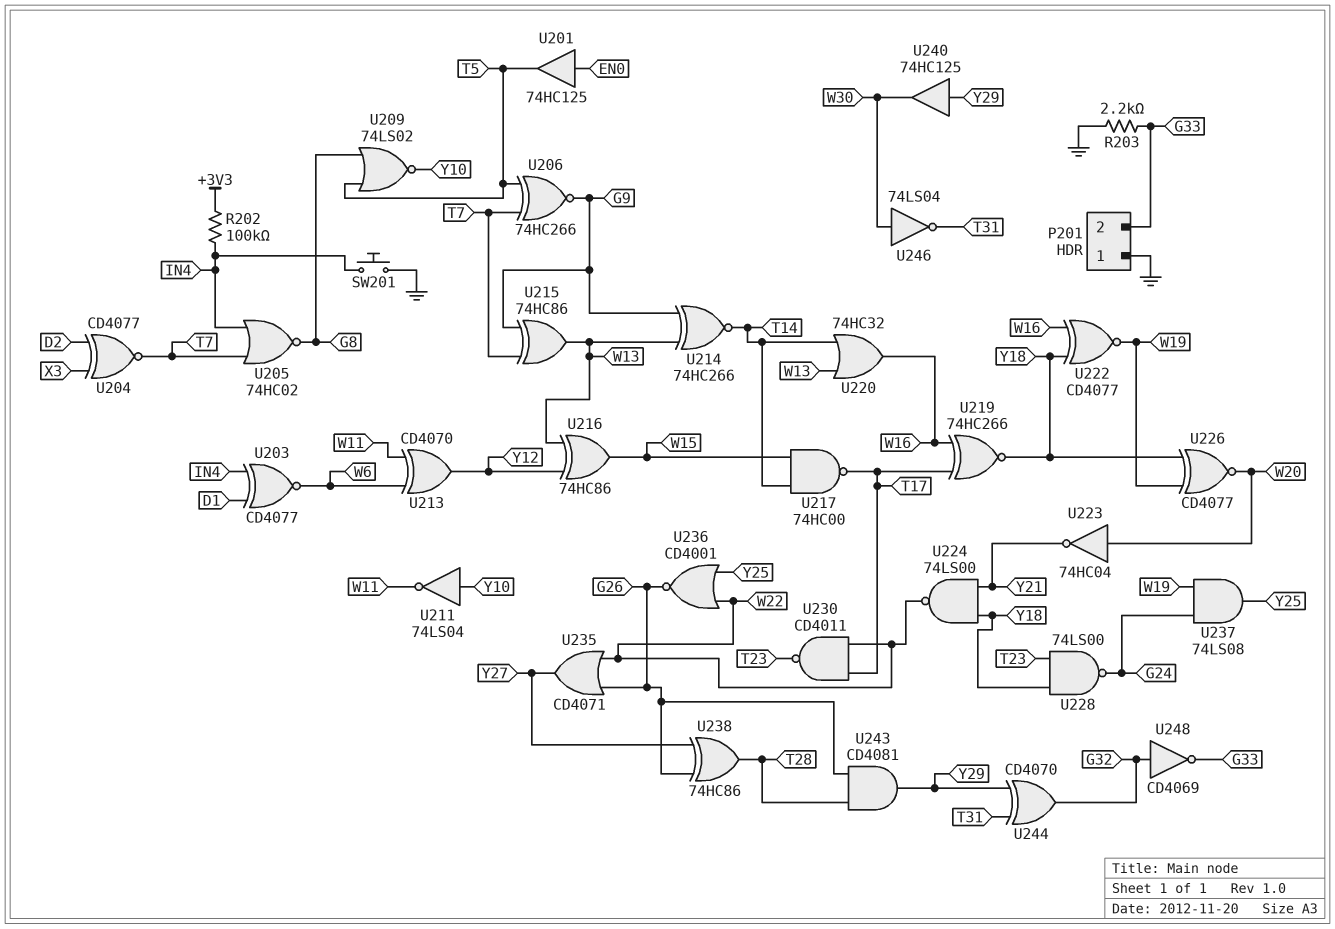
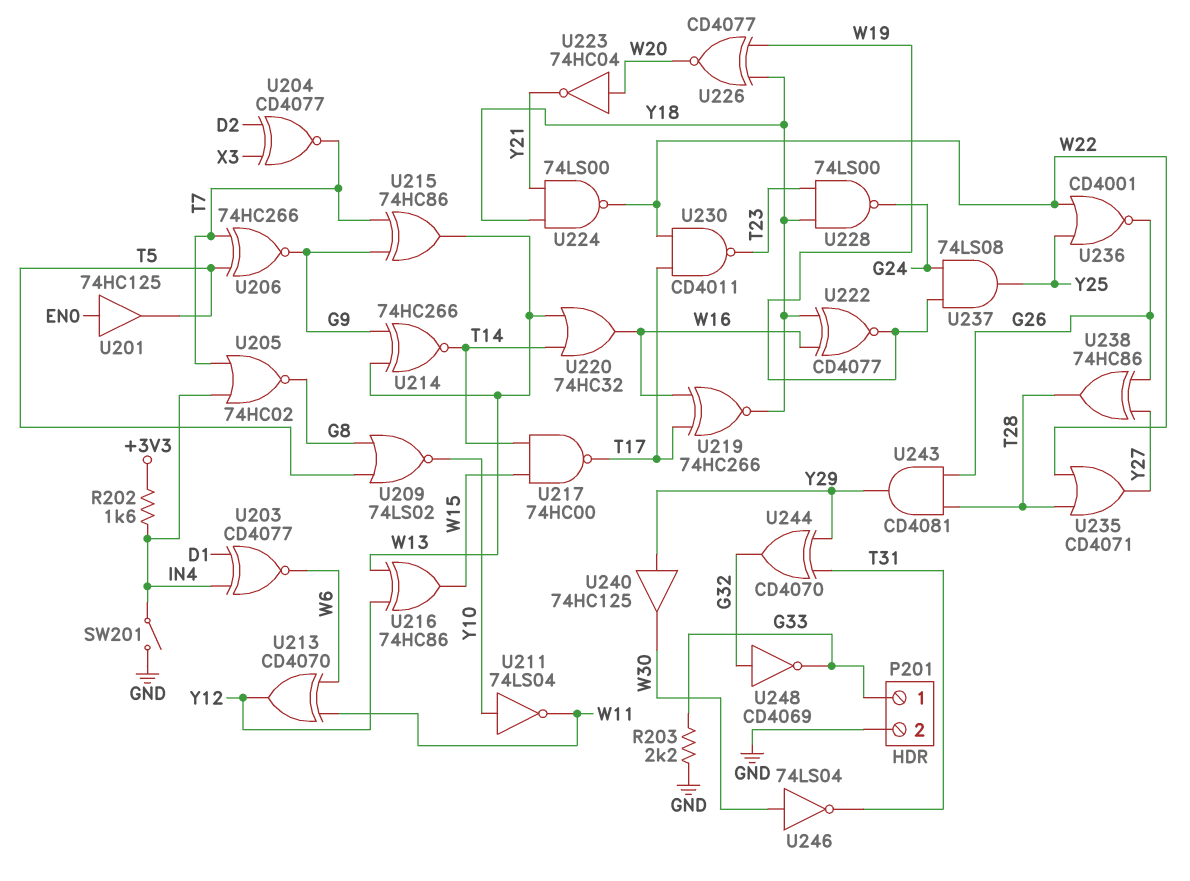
P201 pin 1: GND -> G33
P201 pin 2: G33 -> GND
R202: 100k (+3V3, IN4) -> 1.6k (+3V3, IN4)
SW201: button (GND, IN4) -> switch (GND, IN4)
U235: OR CD4071 (in G26, in W22, out Y27) -> OR CD4071 (in T28, in W22, out Y27)

